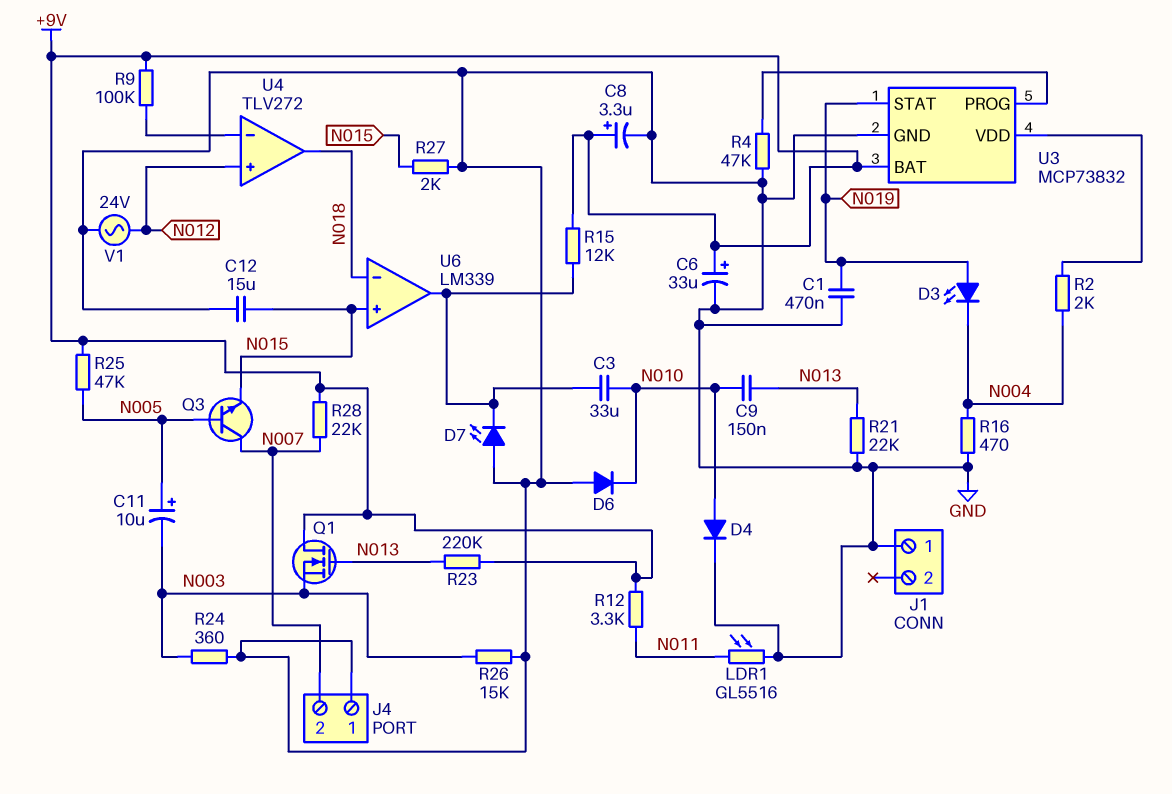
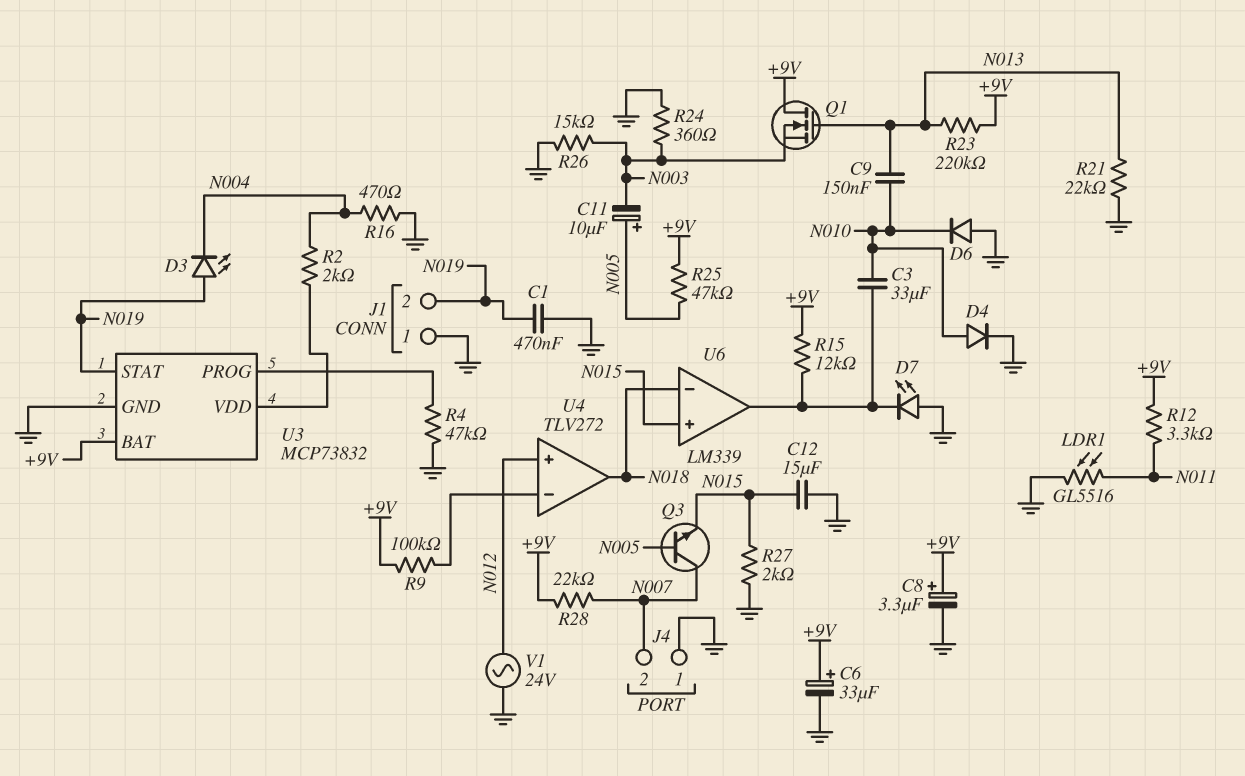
J1 pin 2: none -> N019

